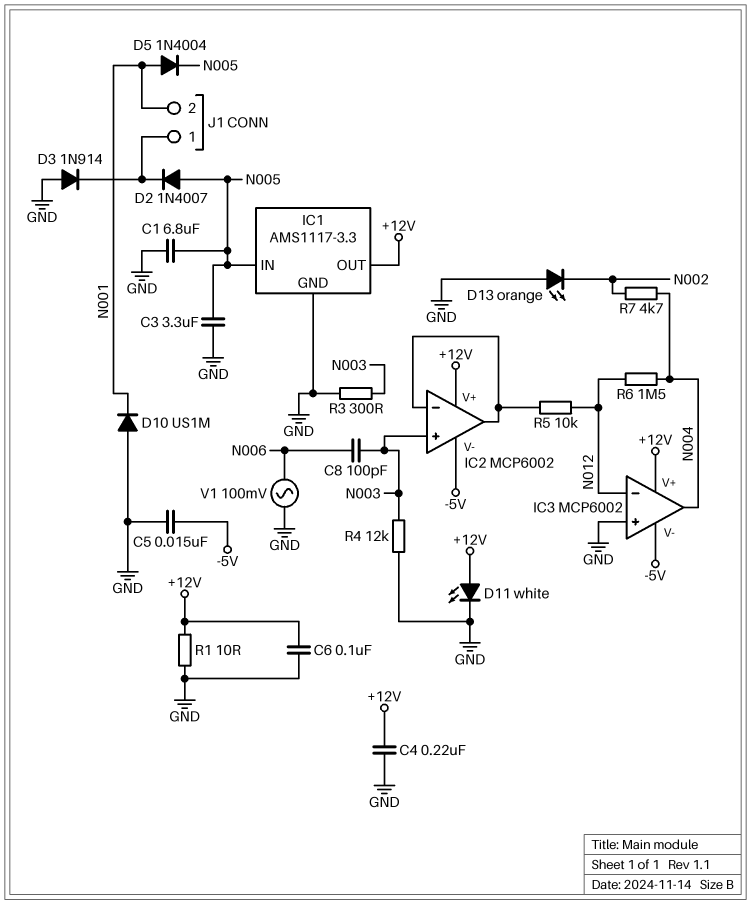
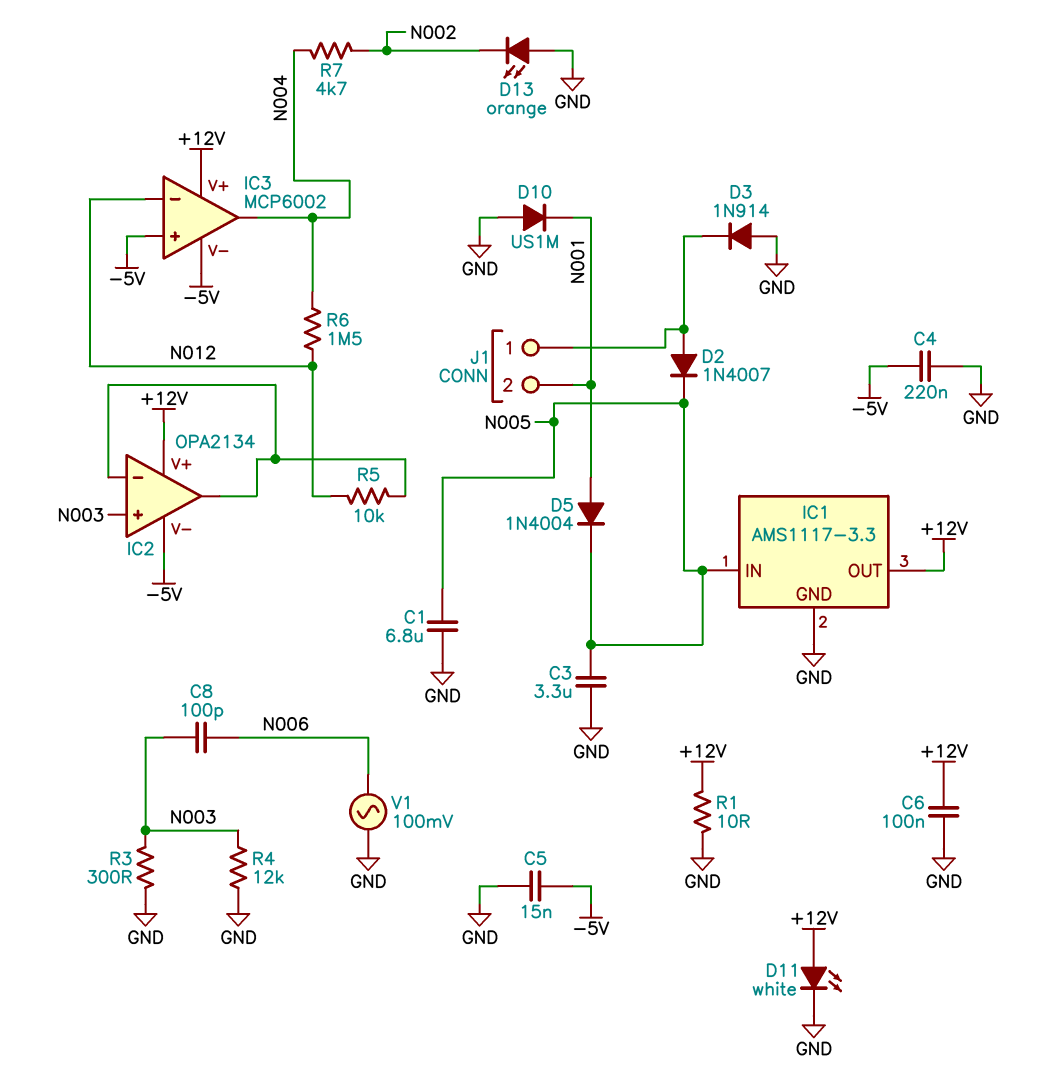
C4: 220nF (+12V, GND) -> 220nF (-5V, GND)
D2: diode 1N4007 (A N005, K J1/1) -> diode 1N4007 (A J1/1, K N005)
IC2: MCP6002 -> OPA2134
IC3 pin in+: GND -> -5V

